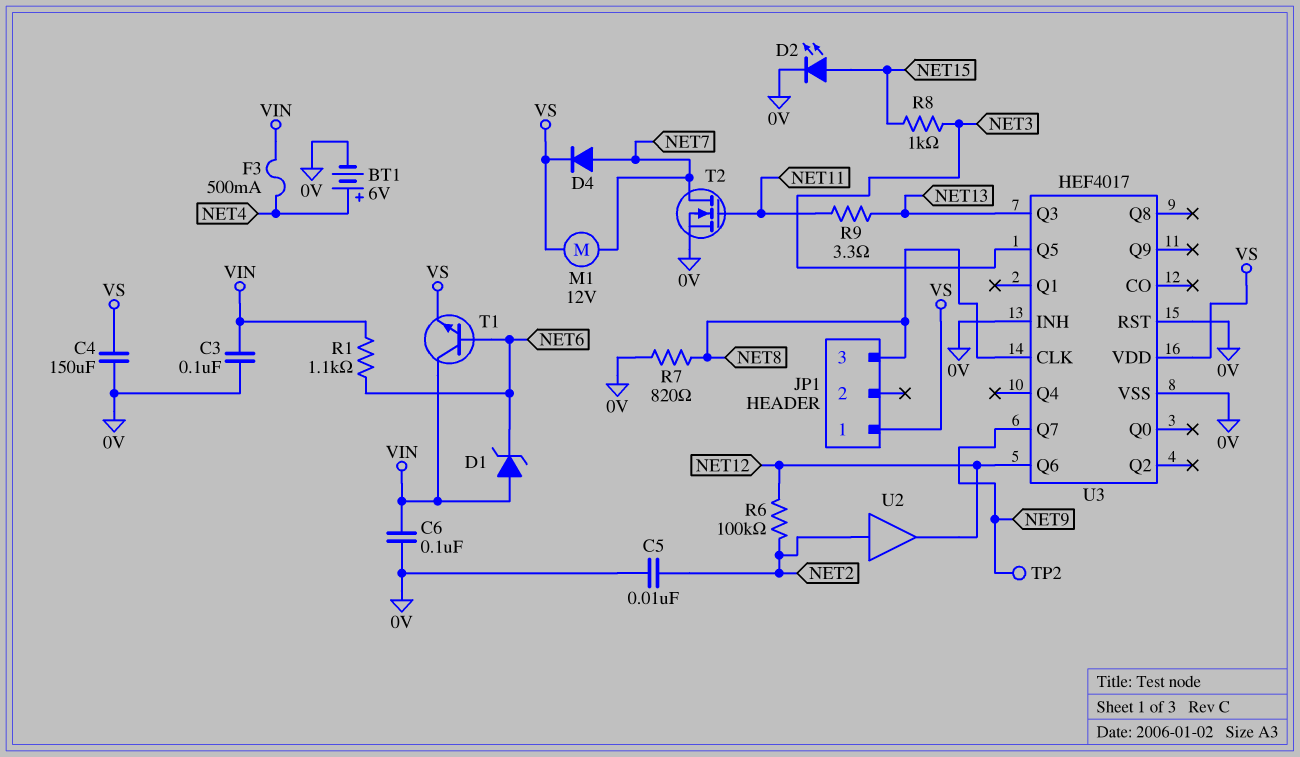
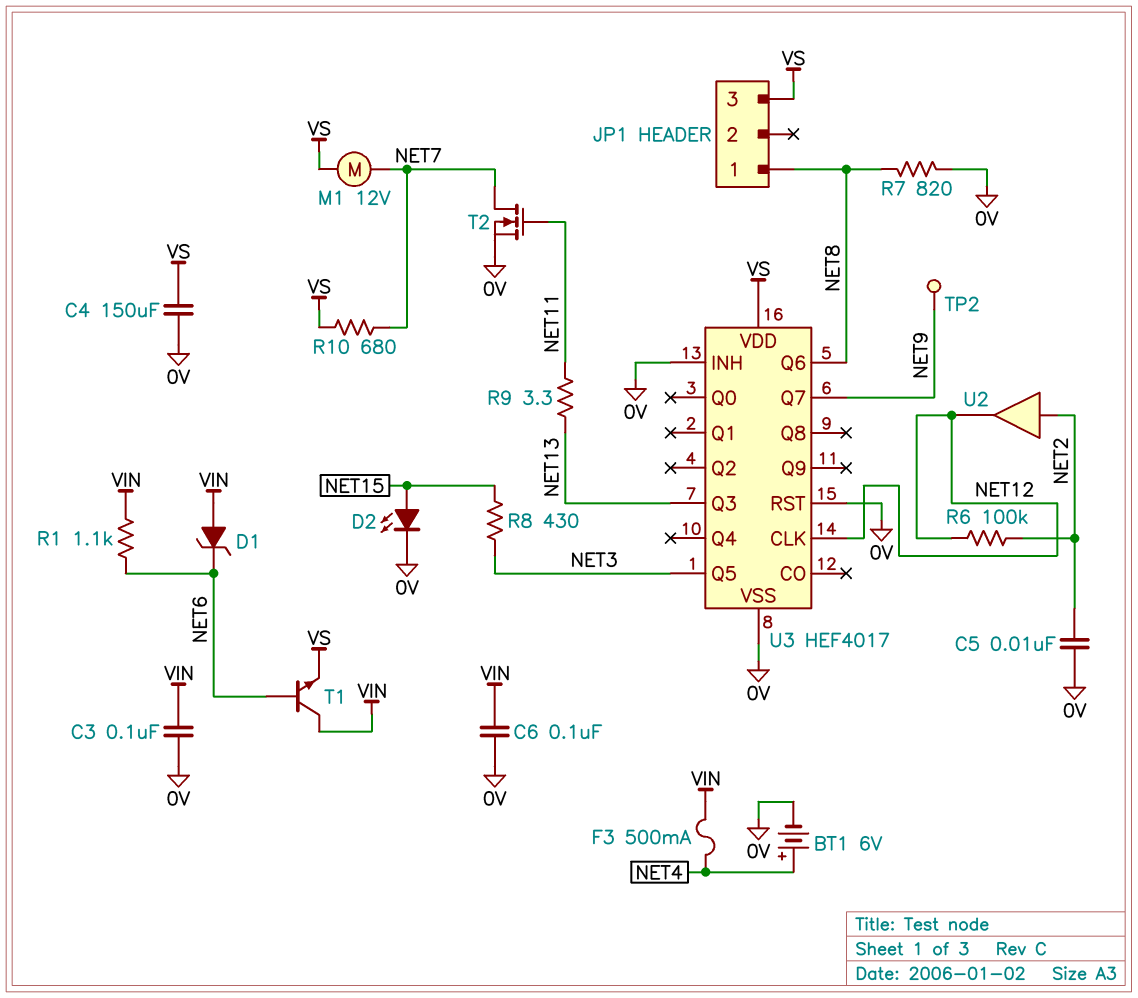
D4: diode (A NET7, K VS) -> none
JP1 pin 1: VS -> NET8
JP1 pin 3: NET8 -> VS
R8: 1k (NET3, NET15) -> 430 (NET3, NET15)
R10: none -> 680 (NET7, VS)
U3 pin CLK: NET8 -> NET12
U3 pin Q6: NET12 -> NET8

